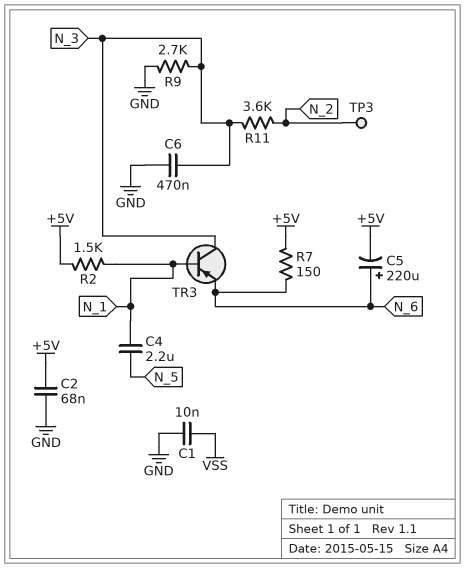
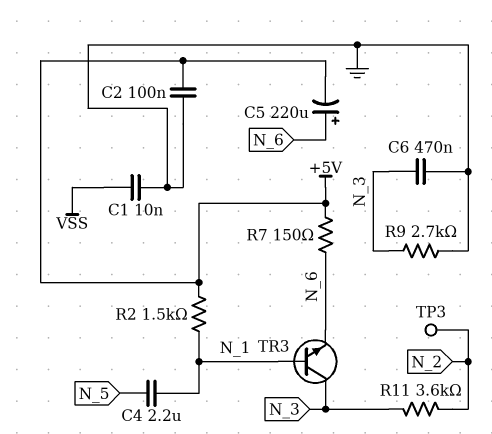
C2: 68nF (+5V, GND) -> 100nF (+5V, GND)
TR3: PNP (B N_1, C N_3, E N_6) -> NPN (B N_1, C N_3, E N_6)

